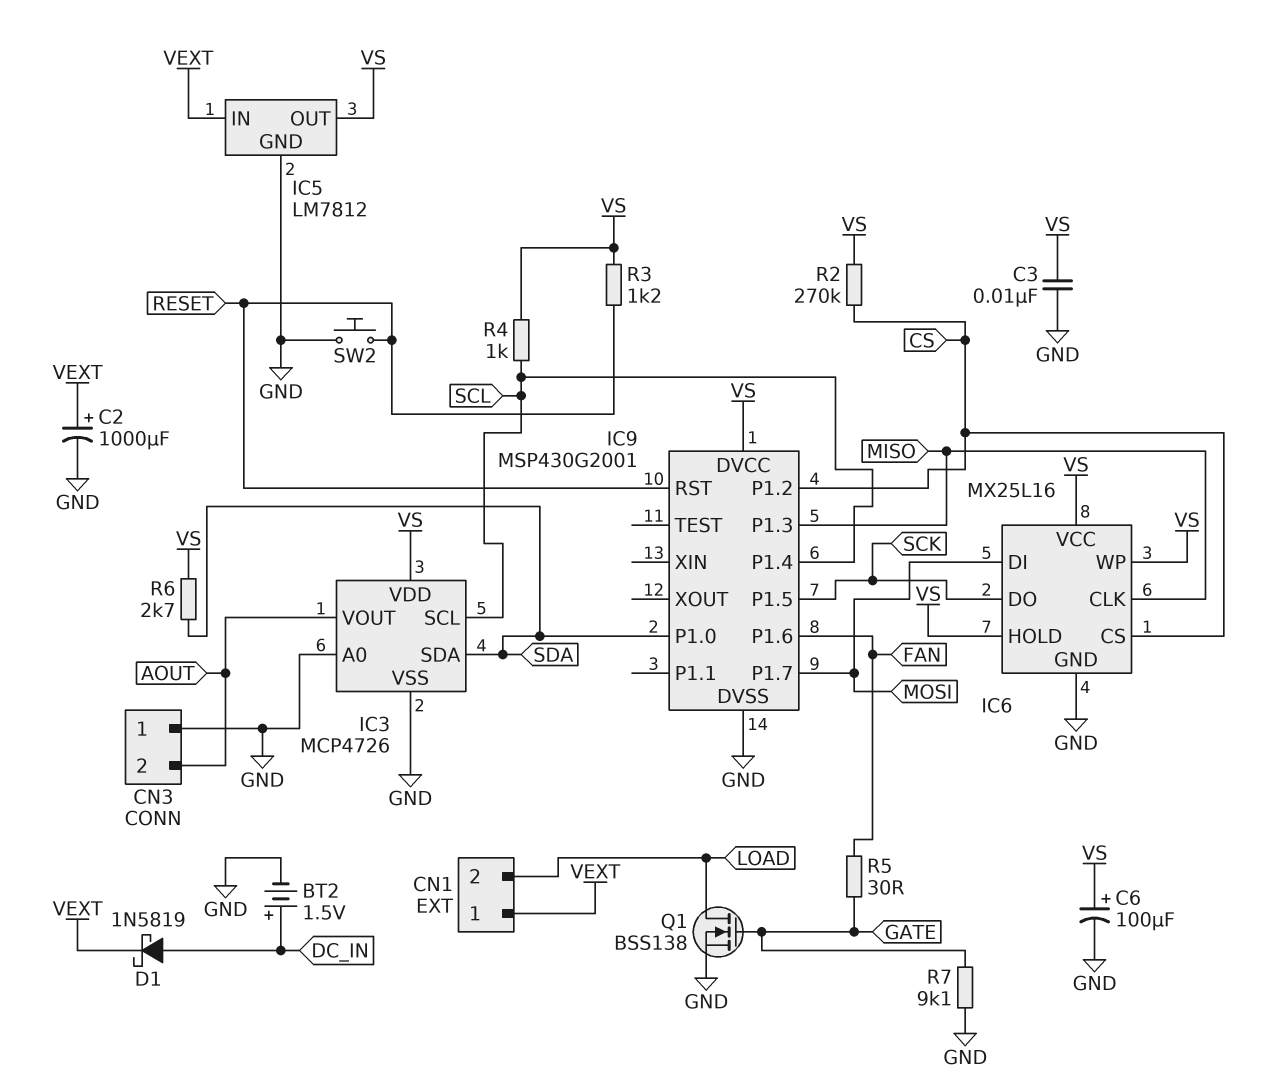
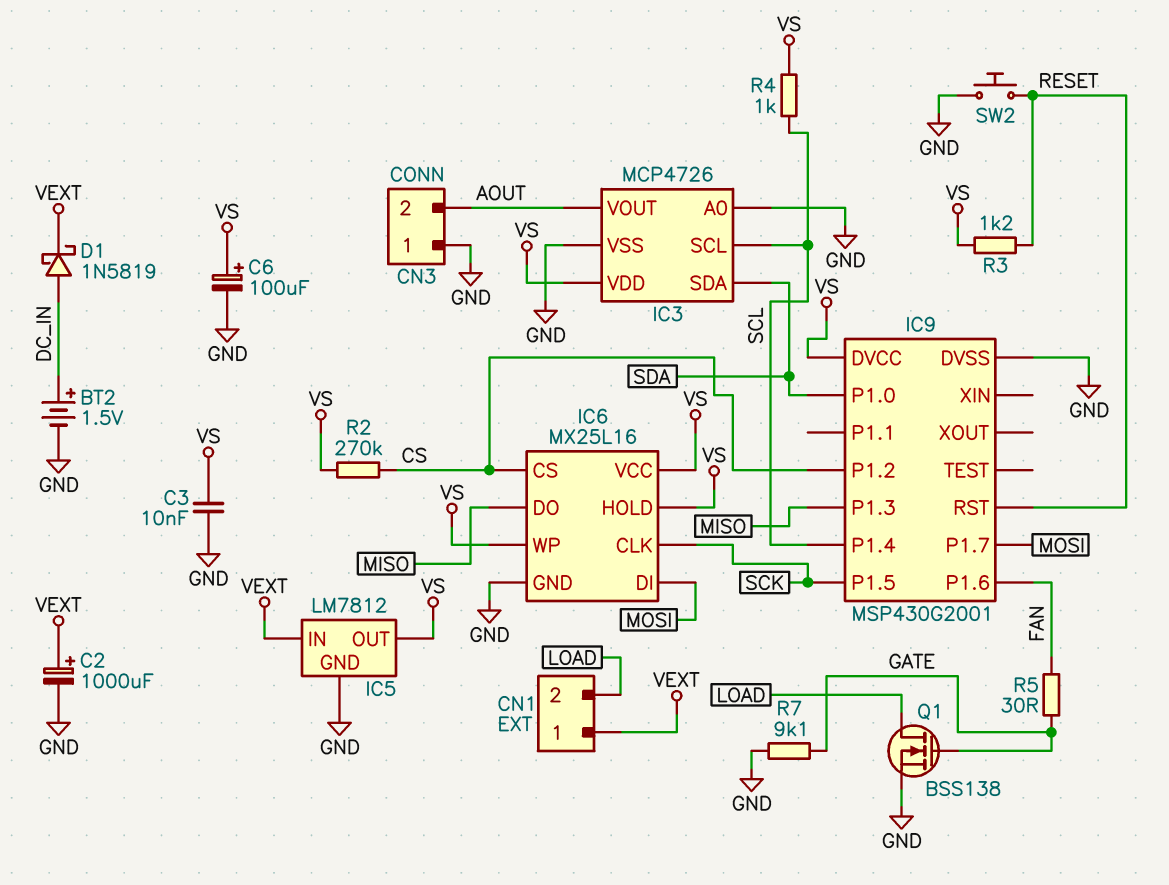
IC6 pin CLK: MISO -> SCK
IC6 pin DO: SCK -> MISO
R6: 2.7k (SDA, VS) -> none

